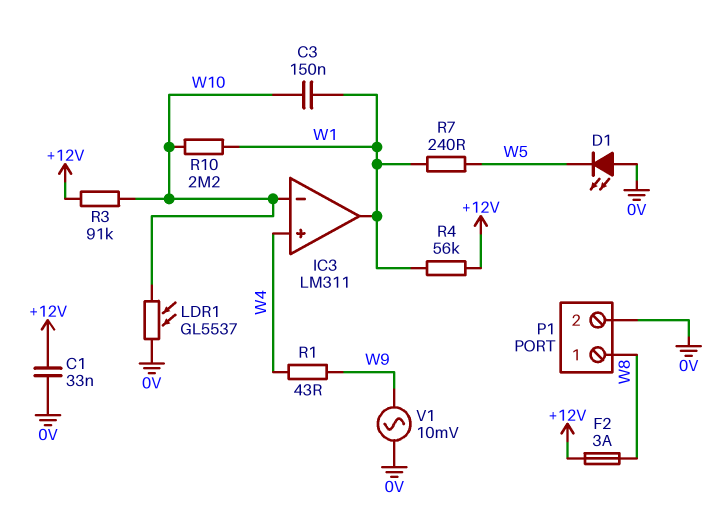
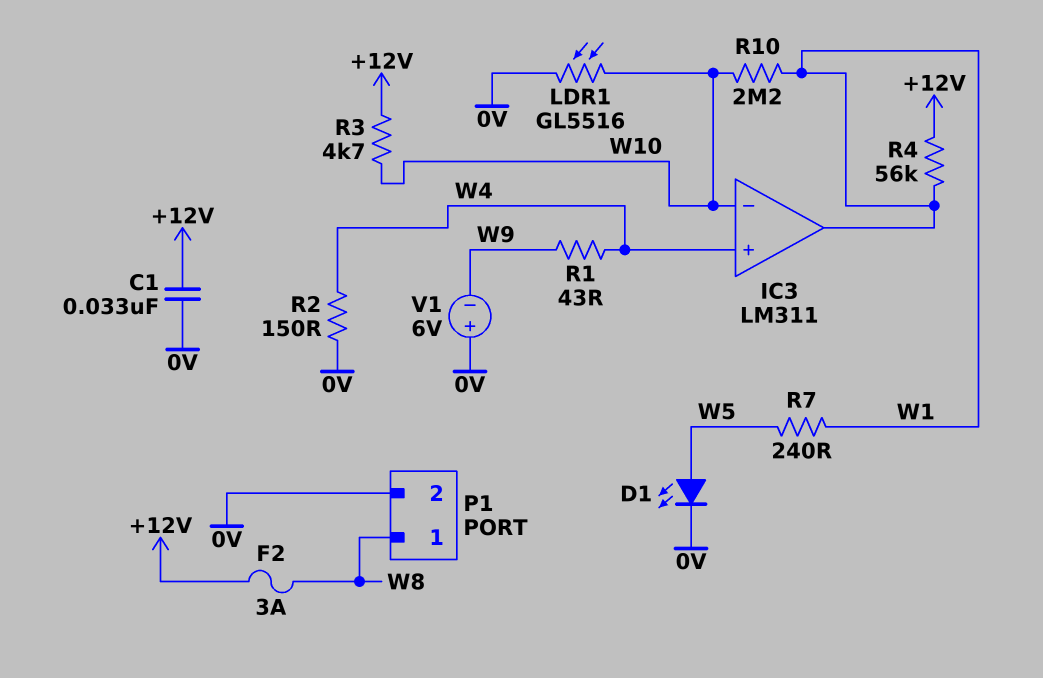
C3: 150nF (W1, W10) -> none
D1: LED (A 0V, K W5) -> LED (A W5, K 0V)
LDR1: GL5537 (0V, W10) -> GL5516 (0V, W10)
R2: none -> 150 (0V, W4)
R3: 91k (+12V, W10) -> 4.7k (+12V, W10)
V1: AC 10mV (0V, W9) -> 6V (plus 0V, minus W9)

